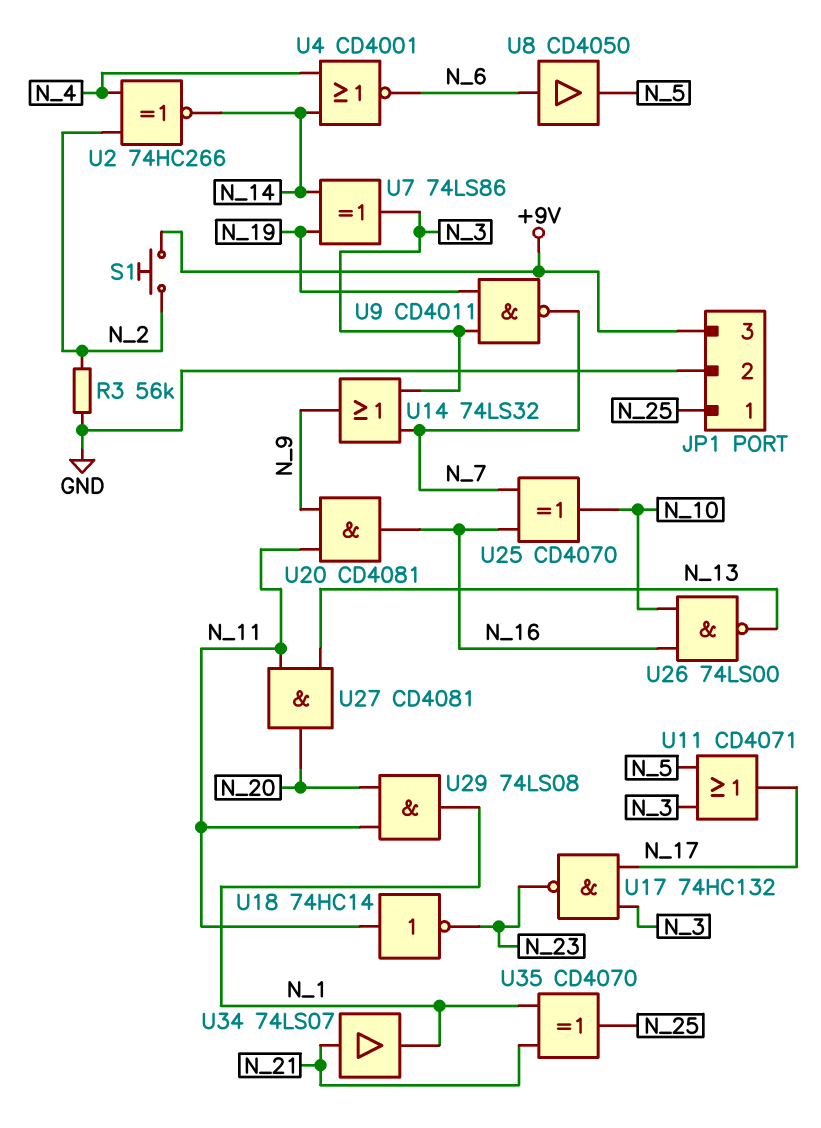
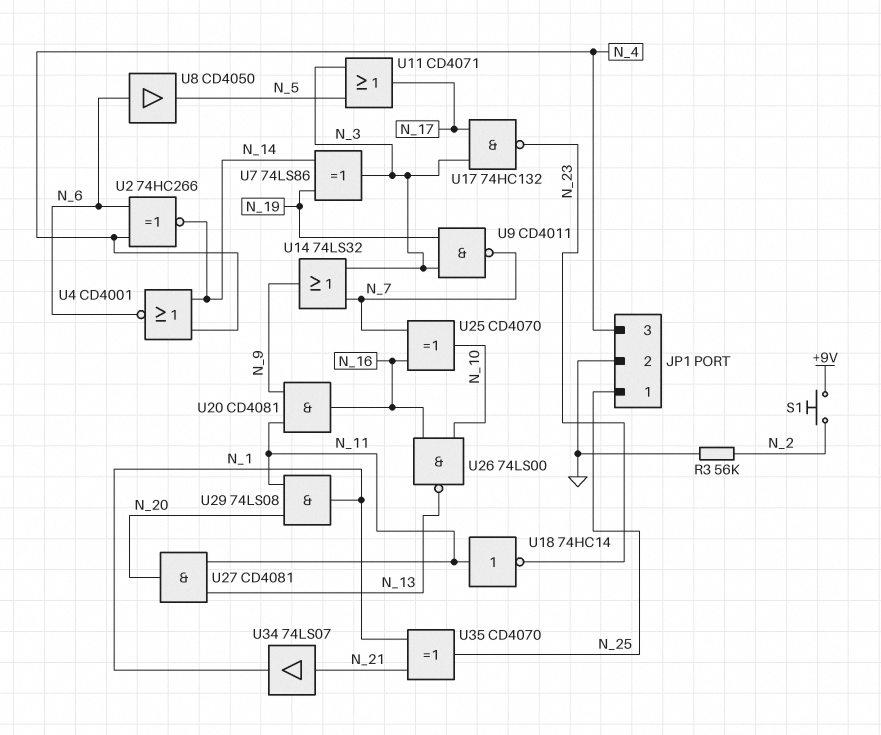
JP1 pin 3: +9V -> N_4
U2: XNOR 74HC266 (in N_2, in N_4, out N_14) -> XNOR 74HC266 (in N_4, in N_6, out N_14)

